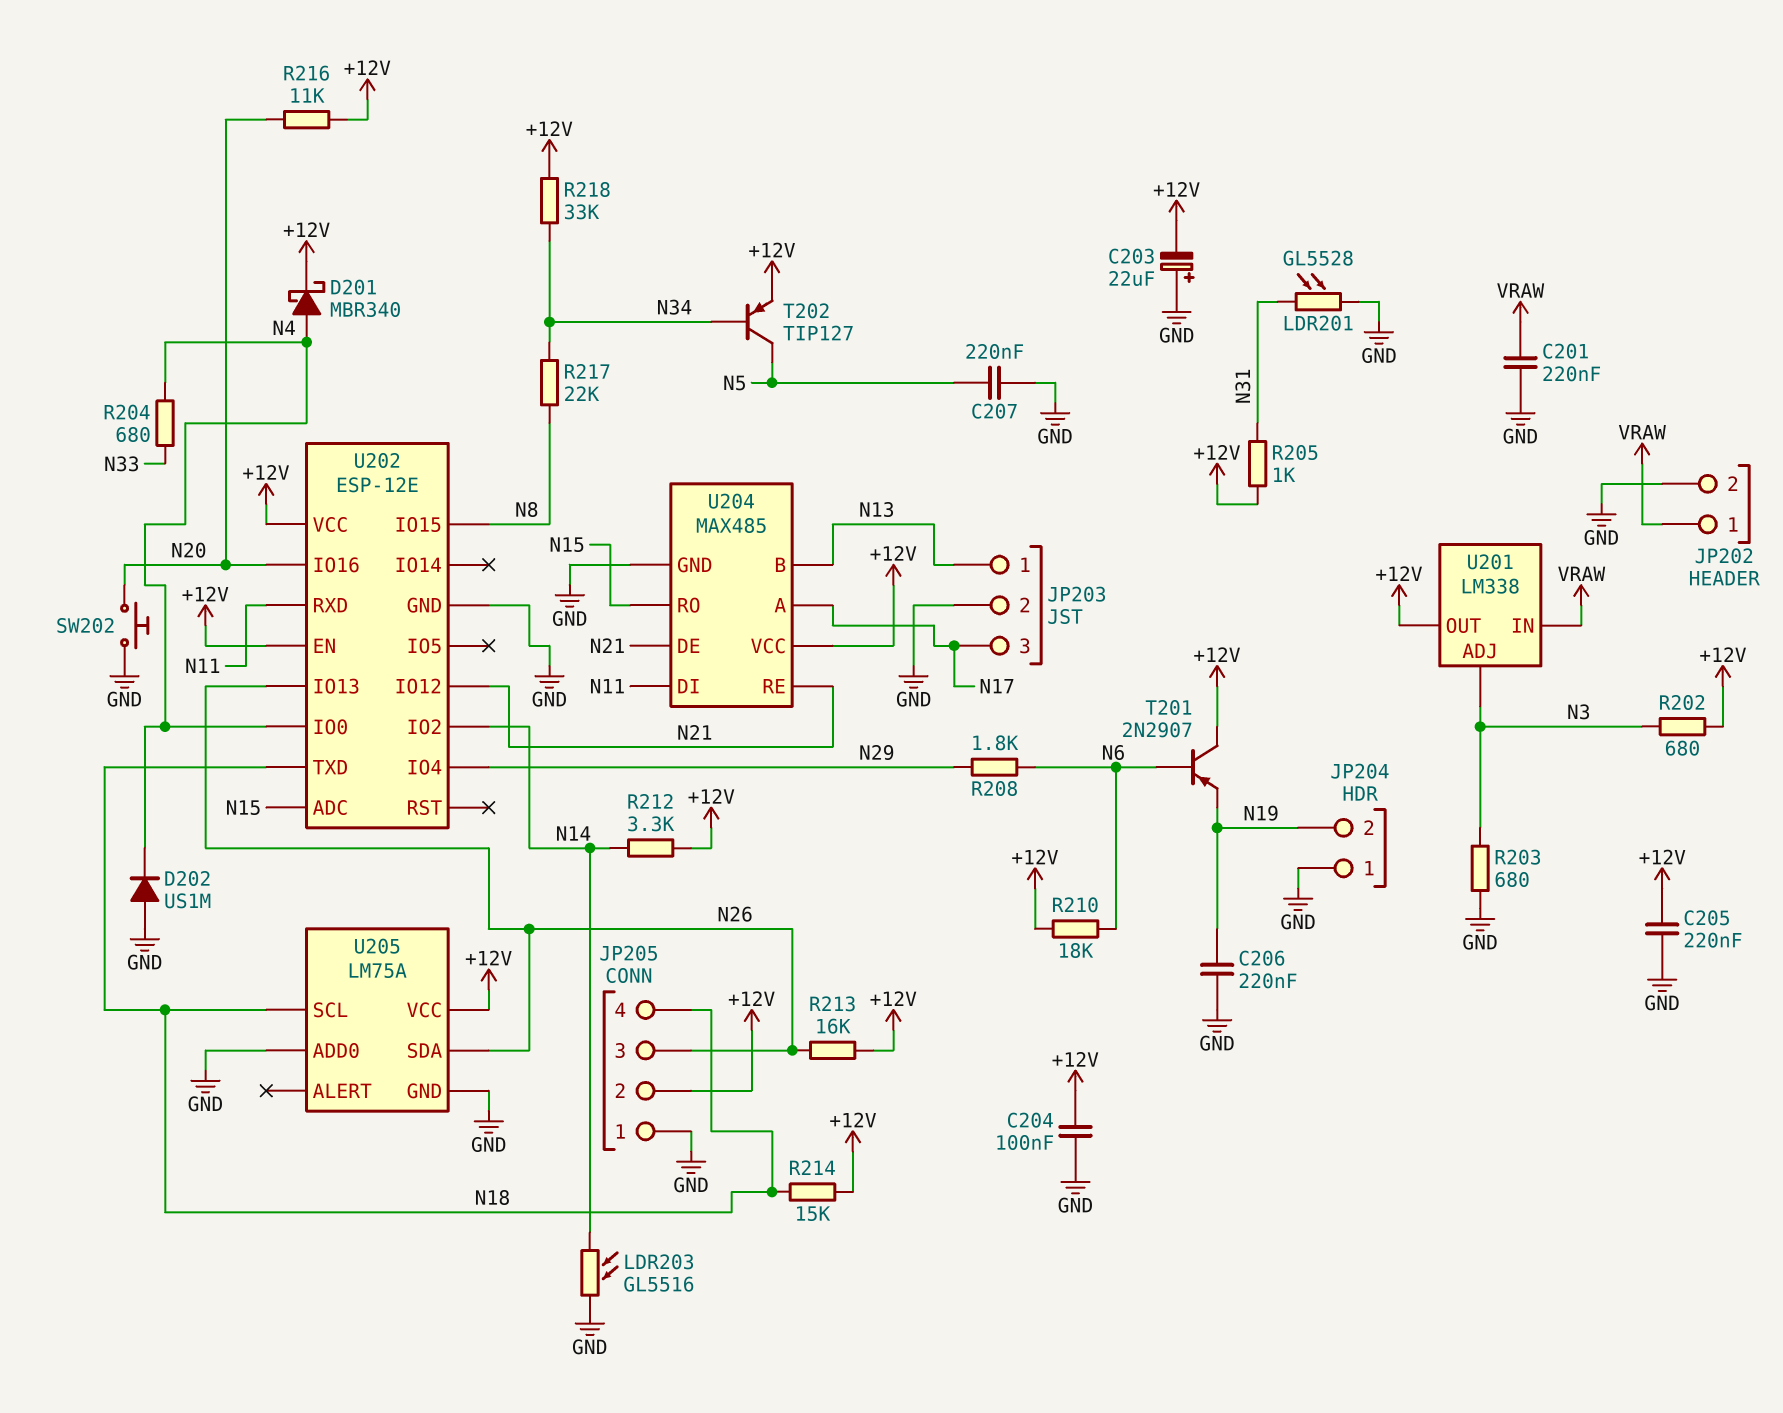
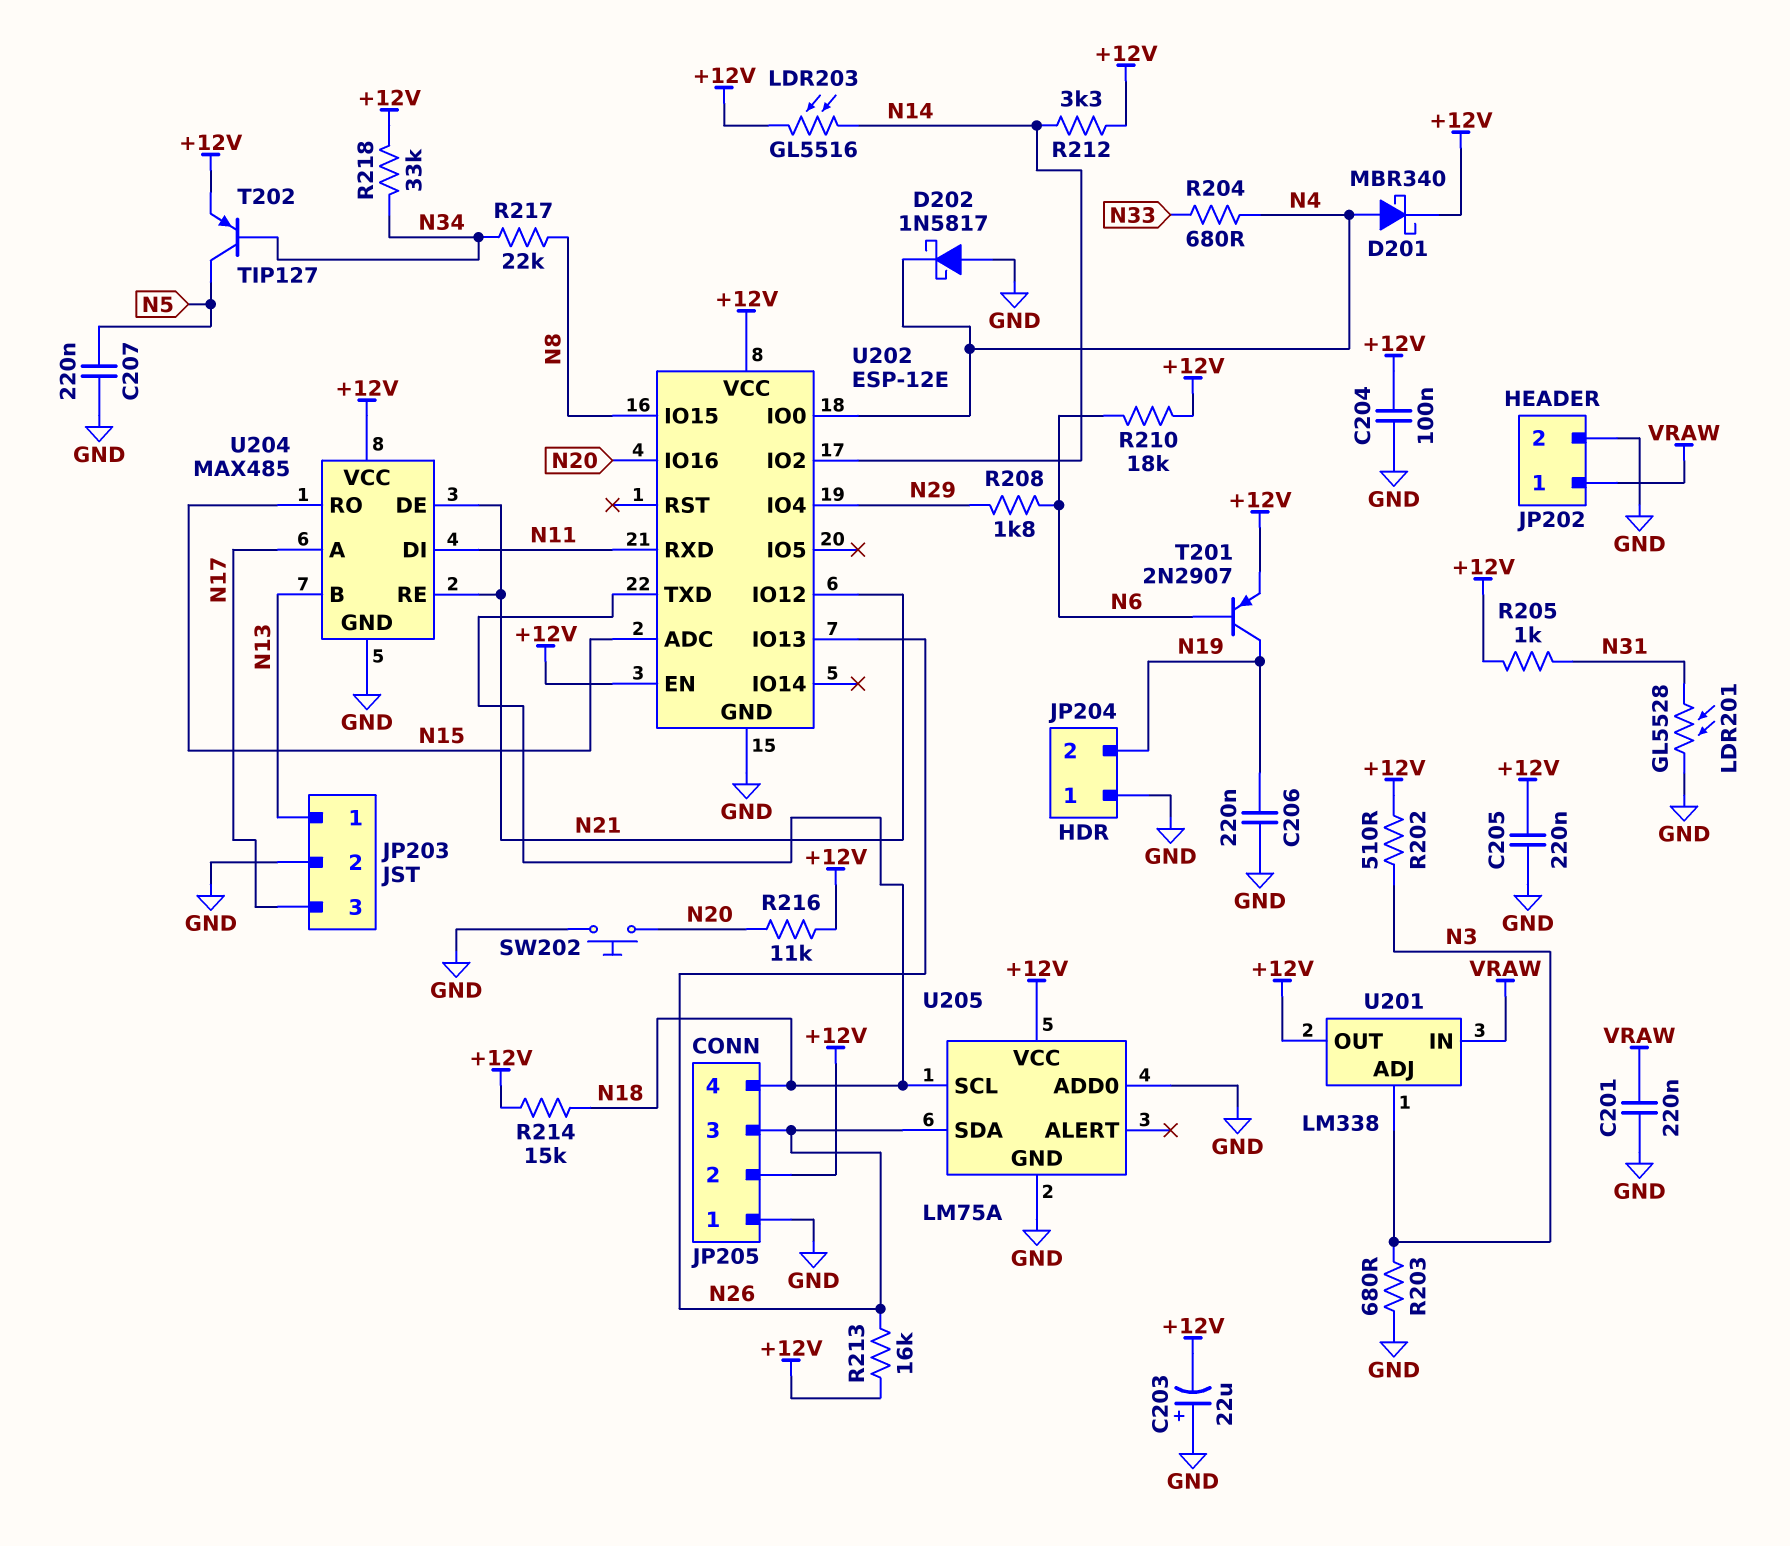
D202: diode US1M (A GND, K N4) -> schottky 1N5817 (A GND, K N4)
LDR203: GL5516 (GND, N14) -> GL5516 (+12V, N14)
R202: 680 (+12V, N3) -> 510 (+12V, N3)
T201: PNP 2N2907 (B N6, C +12V, E N19) -> PNP 2N2907 (B N6, C N19, E +12V)

